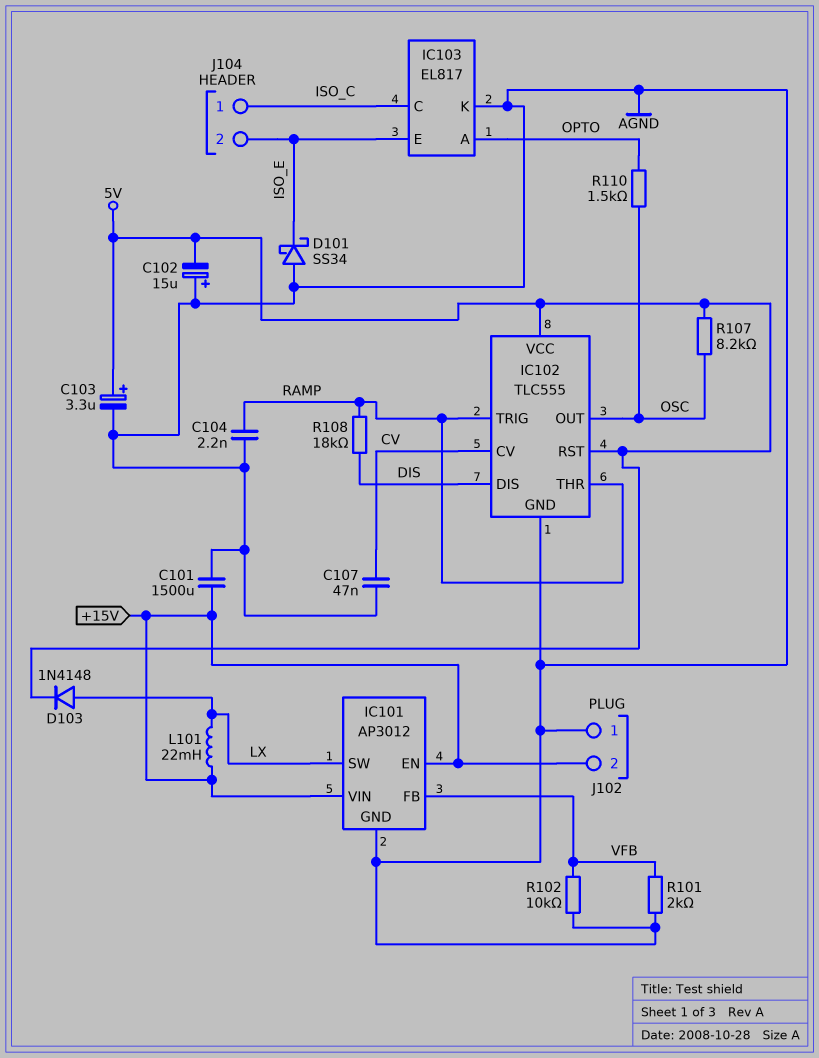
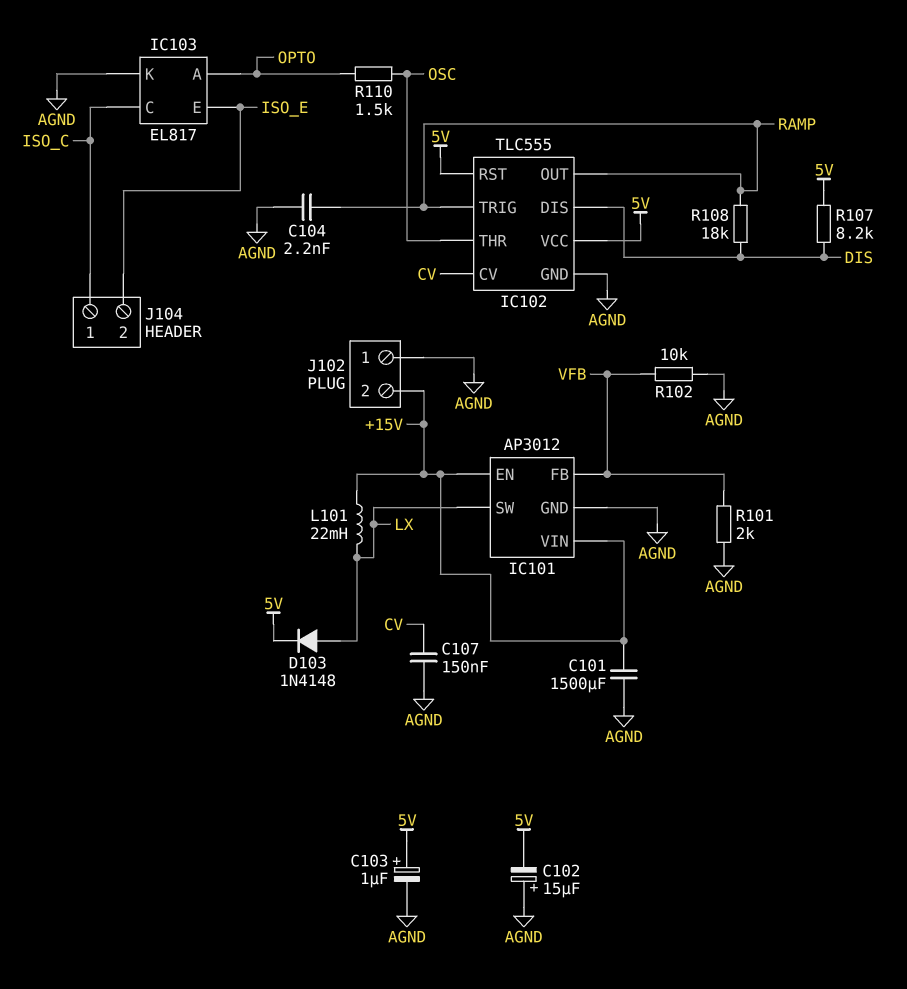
C103: 3.3uF (plus 5V, minus AGND) -> 1uF (plus 5V, minus AGND)
C107: 47nF (AGND, CV) -> 150nF (AGND, CV)
D101: schottky SS34 (A AGND, K ISO_E) -> none
IC102 pin OUT: OSC -> RAMP
IC102 pin THR: RAMP -> OSC
R107: 8.2k (5V, OSC) -> 8.2k (5V, DIS)

